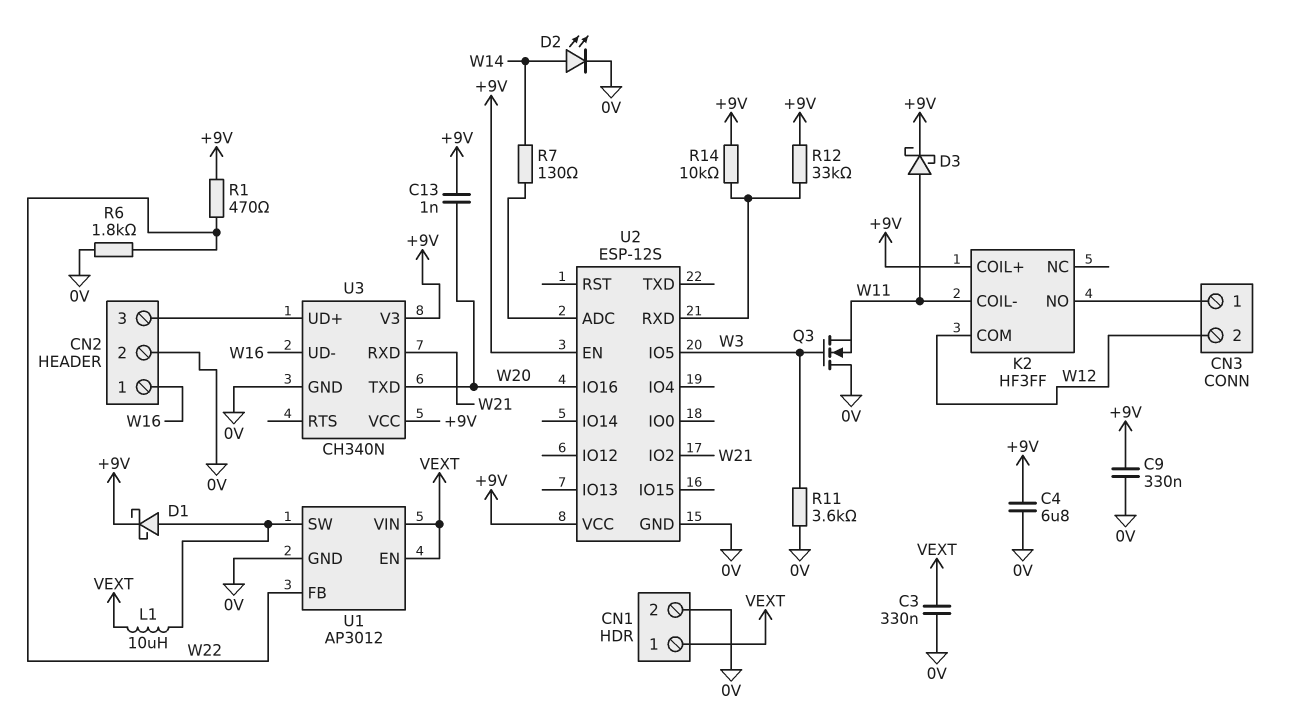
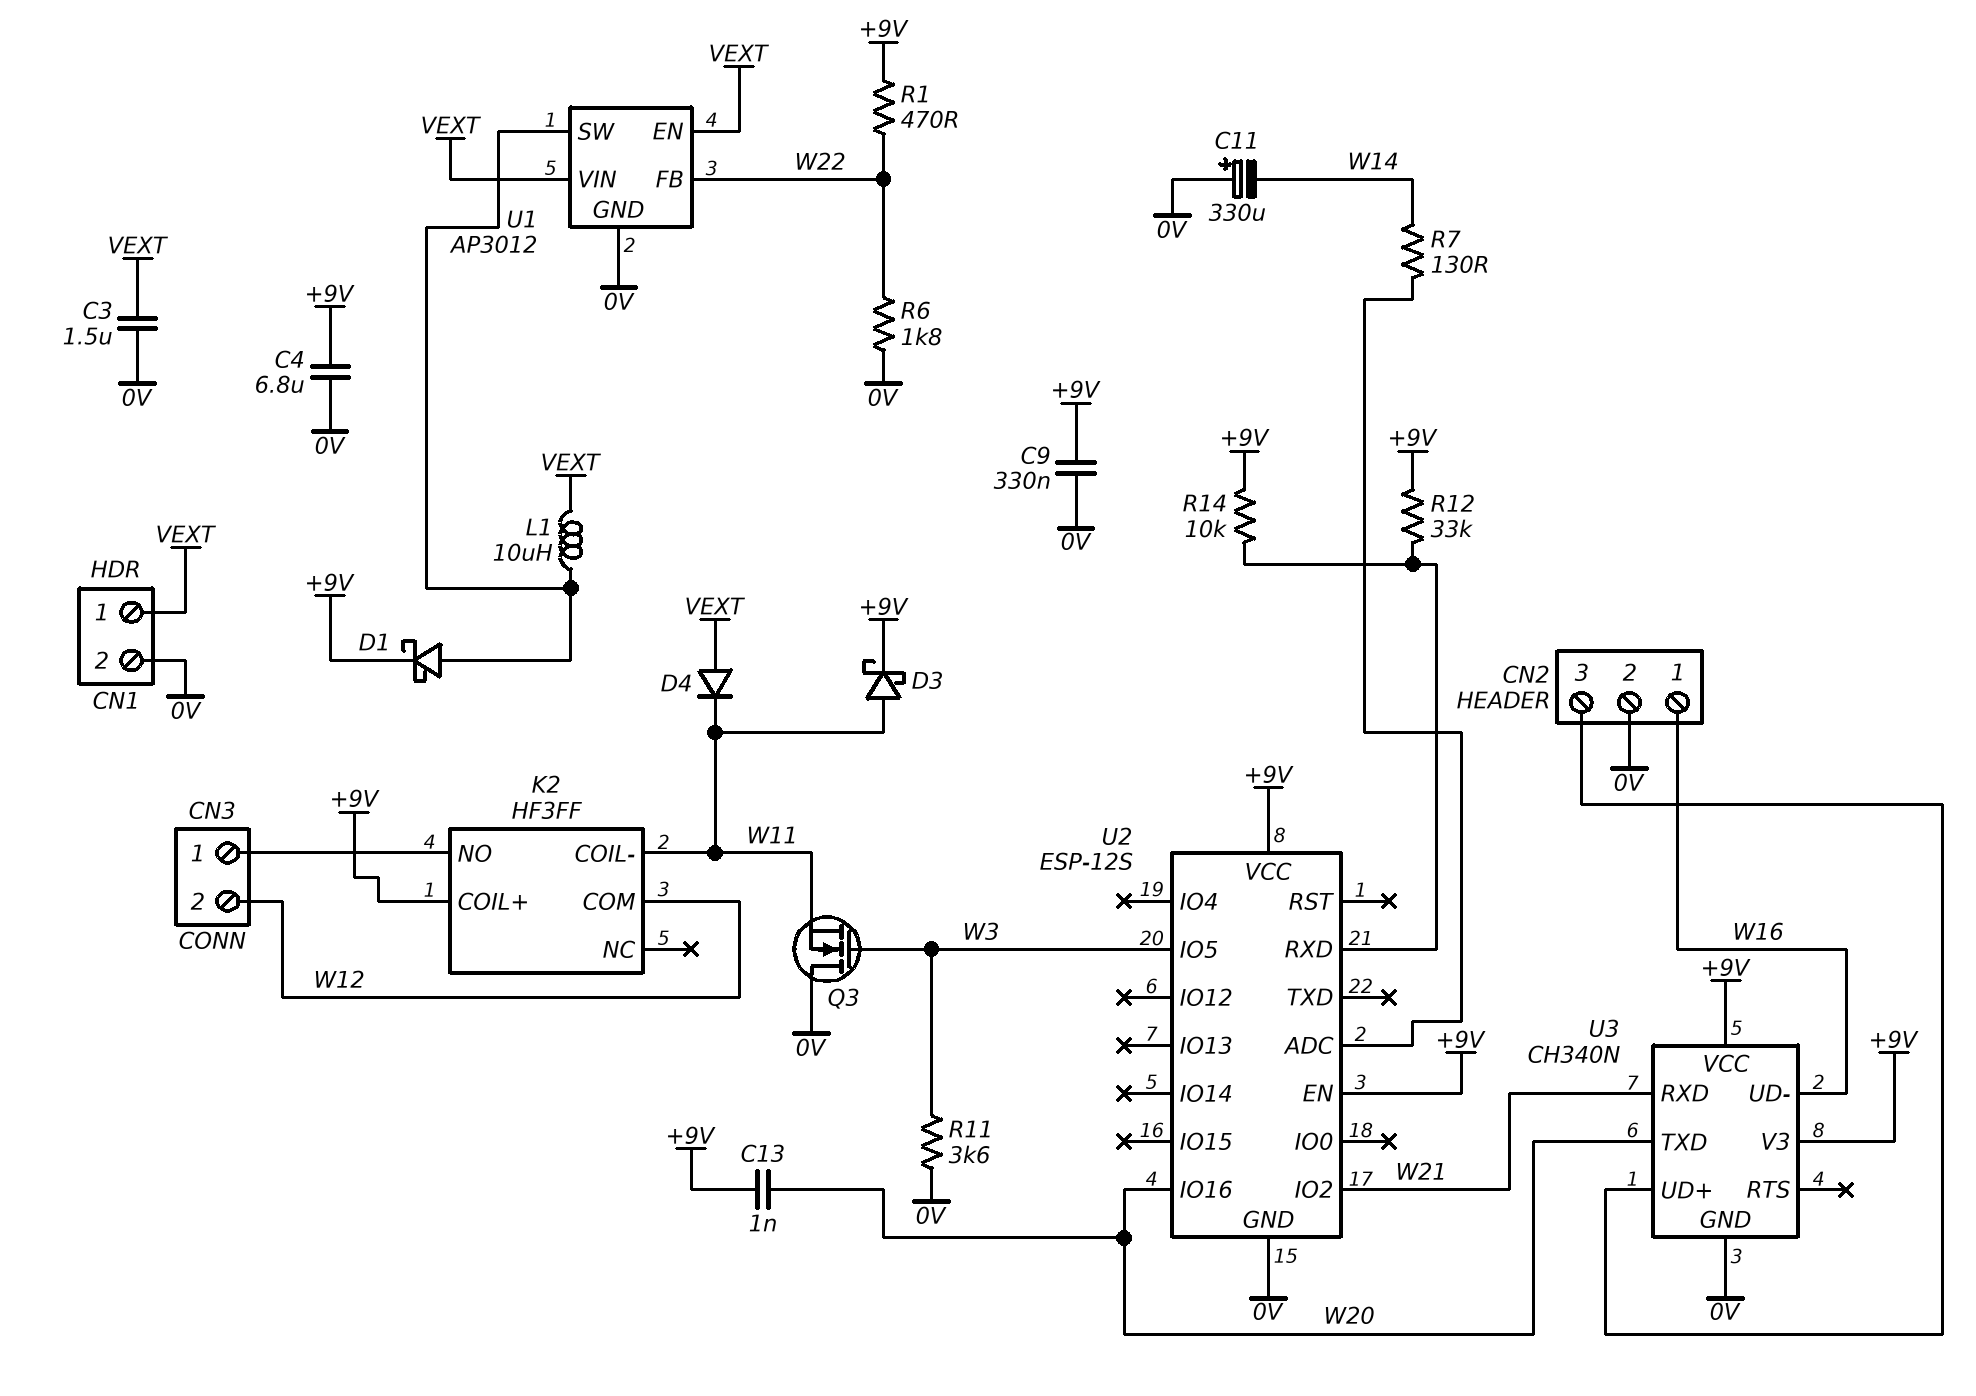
C3: 330nF (0V, VEXT) -> 1.5uF (0V, VEXT)
C11: none -> 330uF (plus 0V, minus W14)
D2: LED (A W14, K 0V) -> none
D4: none -> diode (A VEXT, K W11)

